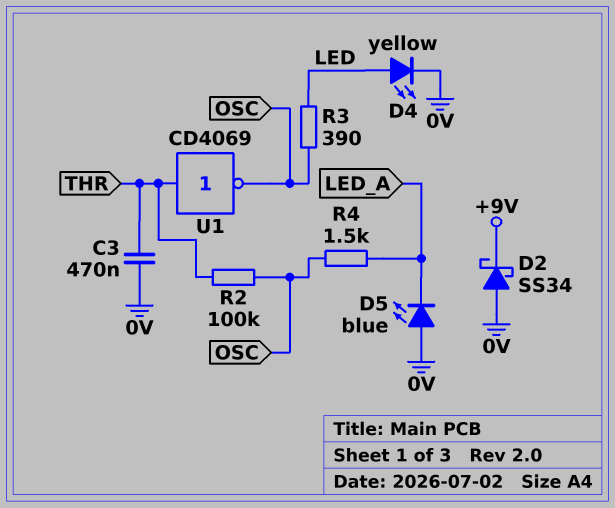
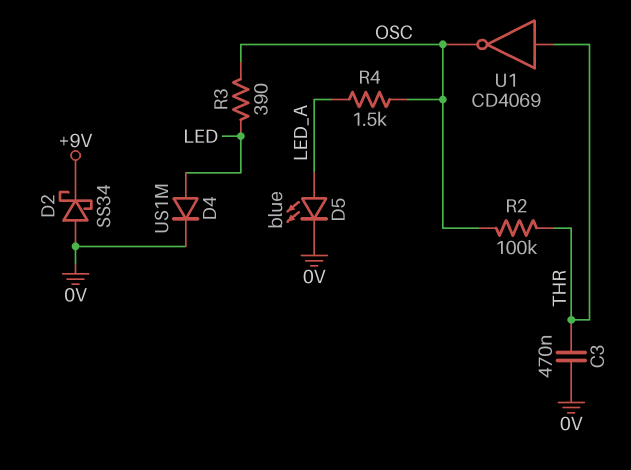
D4: LED yellow (A LED, K 0V) -> diode US1M (A LED, K 0V)
D5: LED blue (A 0V, K LED_A) -> LED blue (A LED_A, K 0V)

